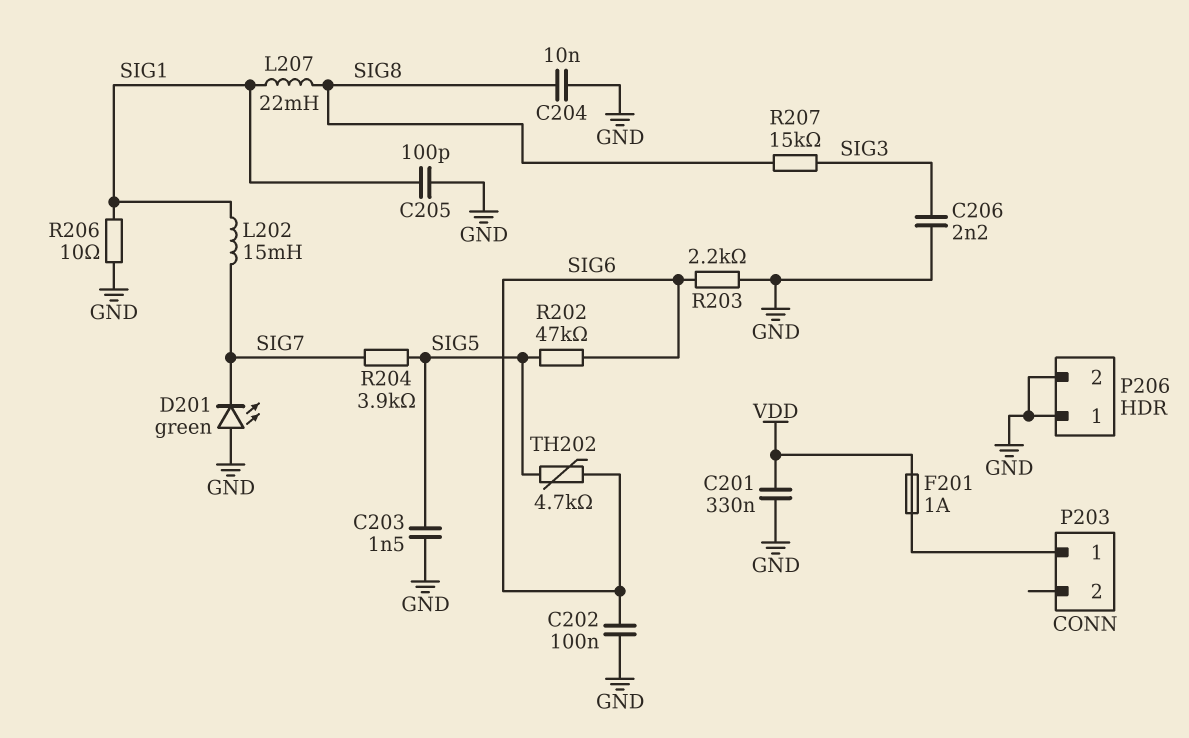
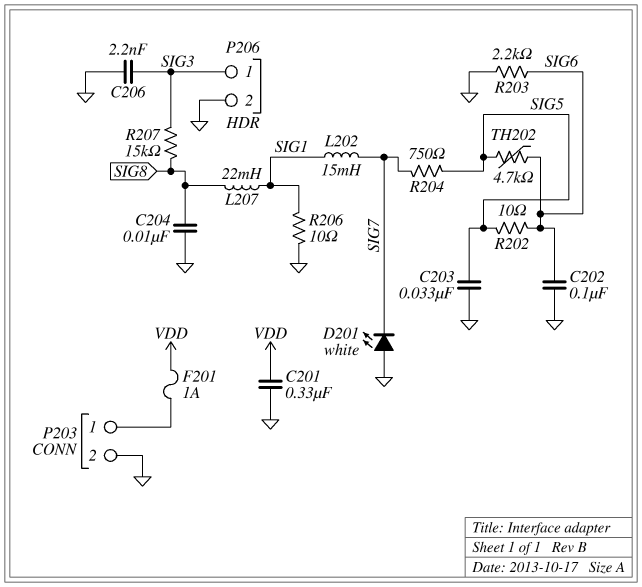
C203: 1.5nF (GND, SIG5) -> 33nF (GND, SIG5)
C205: 100pF (GND, SIG1) -> none
D201: LED green (A GND, K SIG7) -> LED white (A GND, K SIG7)
P203 pin 2: none -> GND
P206 pin 1: GND -> SIG3
R202: 47k (SIG5, SIG6) -> 10 (SIG5, SIG6)
R204: 3.9k (SIG5, SIG7) -> 750 (SIG5, SIG7)

